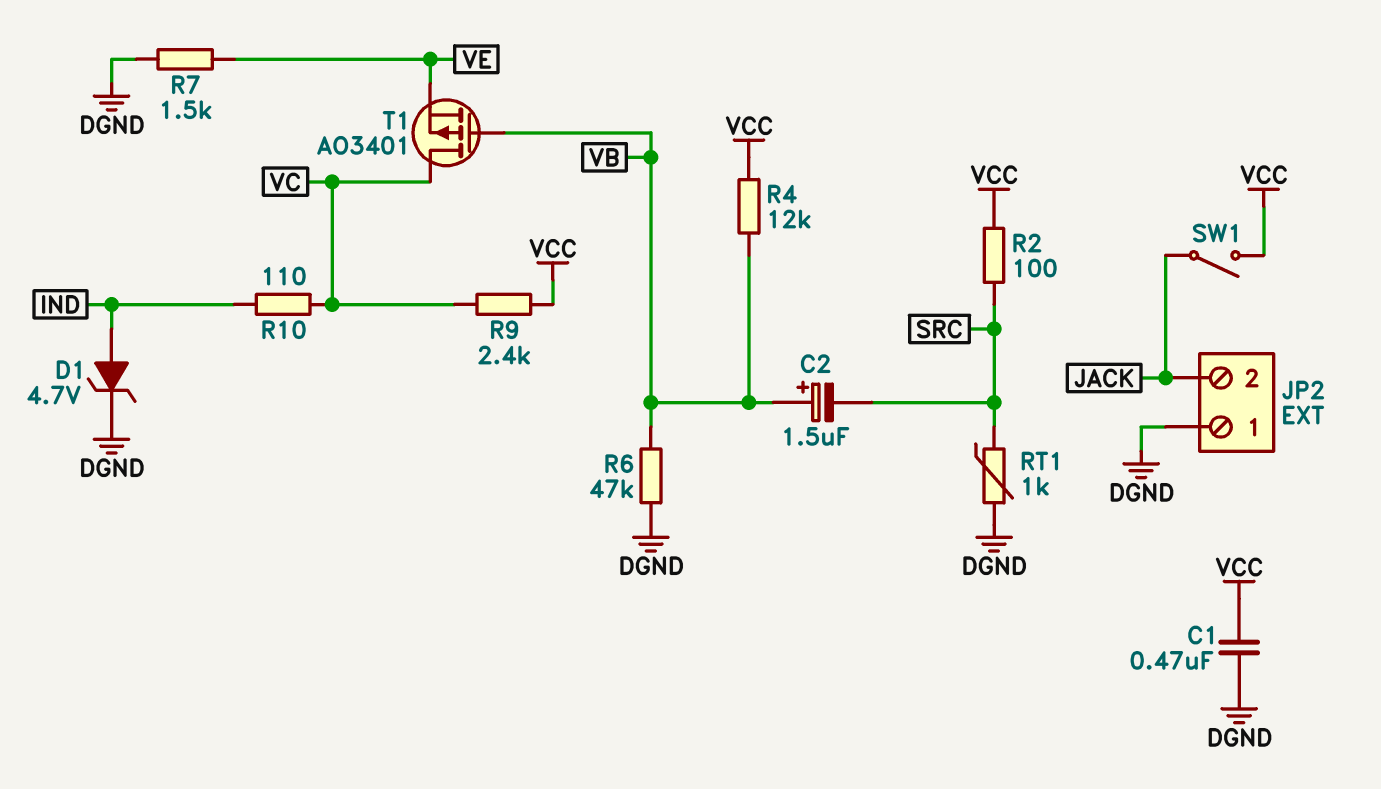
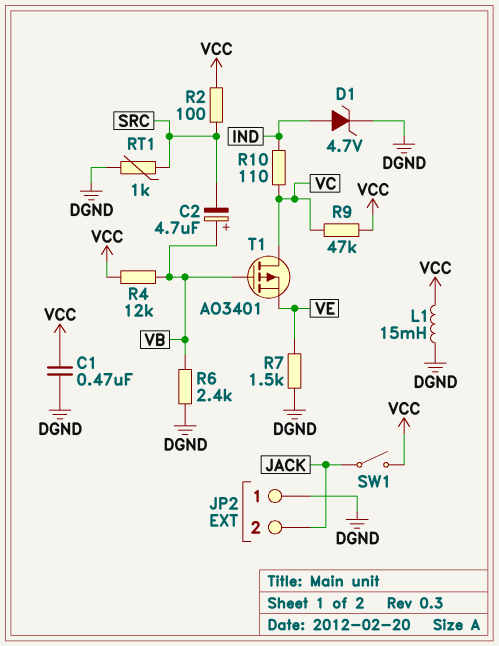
C2: 1.5uF (plus VB, minus SRC) -> 4.7uF (plus VB, minus SRC)
L1: none -> 15mH (DGND, VCC)
R6: 47k (DGND, VB) -> 2.4k (DGND, VB)
R9: 2.4k (VC, VCC) -> 47k (VC, VCC)

